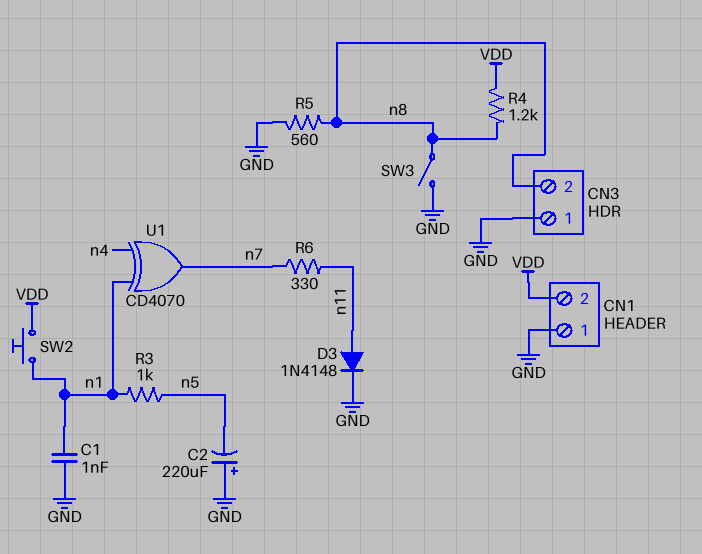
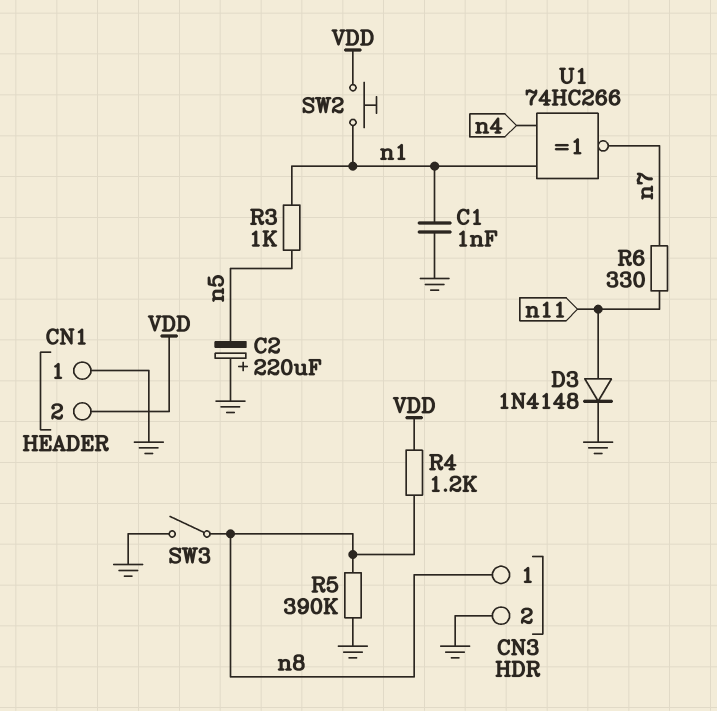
CN3 pin 1: GND -> n8
CN3 pin 2: n8 -> GND
R5: 560 (GND, n8) -> 390k (GND, n8)
U1: XOR CD4070 (in n1, in n4, out n7) -> XNOR 74HC266 (in n1, in n4, out n7)

